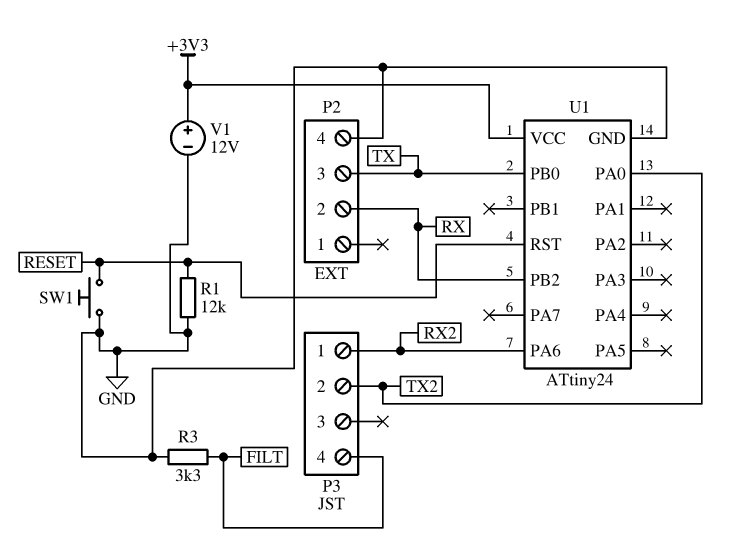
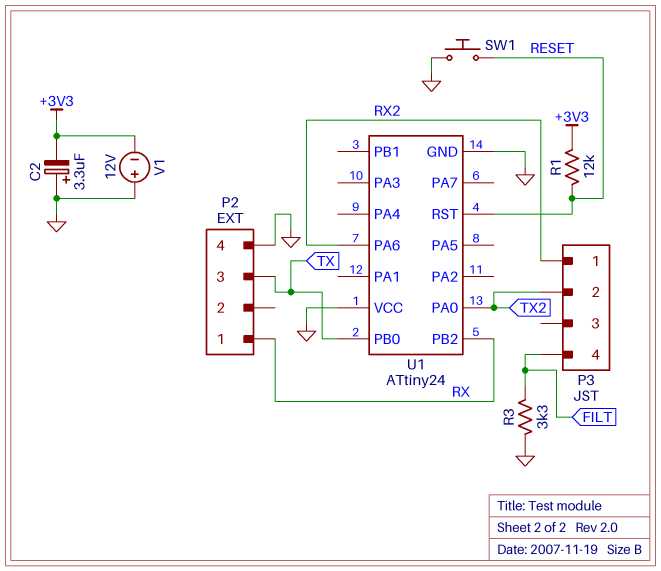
C2: none -> 3.3uF (plus GND, minus +3V3)
P2 pin 1: none -> RX
P2 pin 2: RX -> none
R1: 12k (GND, RESET) -> 12k (+3V3, RESET)
U1 pin VCC: +3V3 -> GND
V1: 12V (plus +3V3, minus GND) -> 12V (plus GND, minus +3V3)

